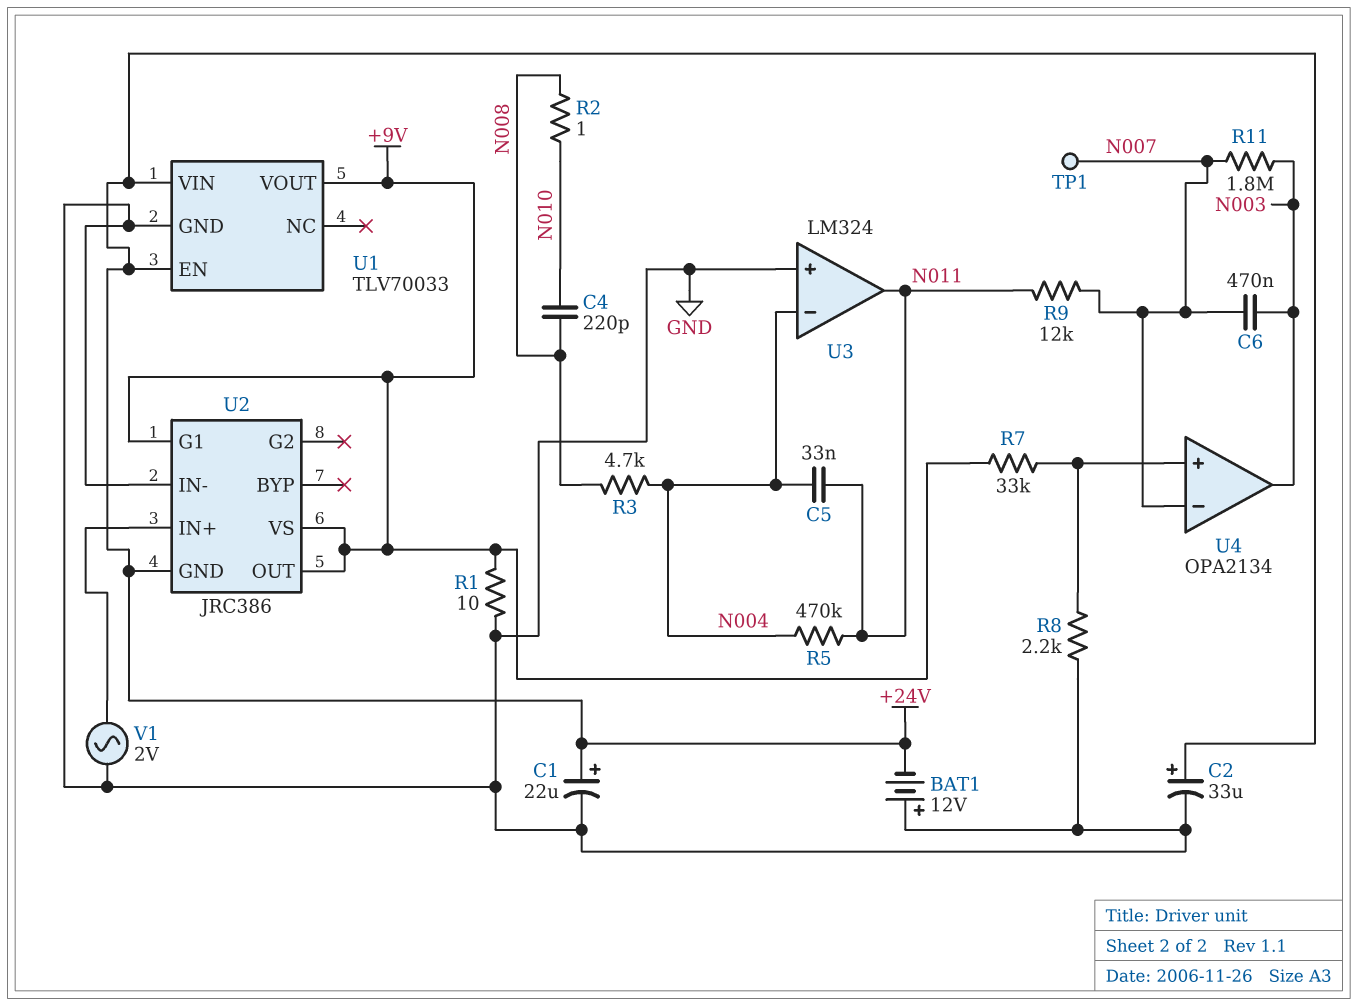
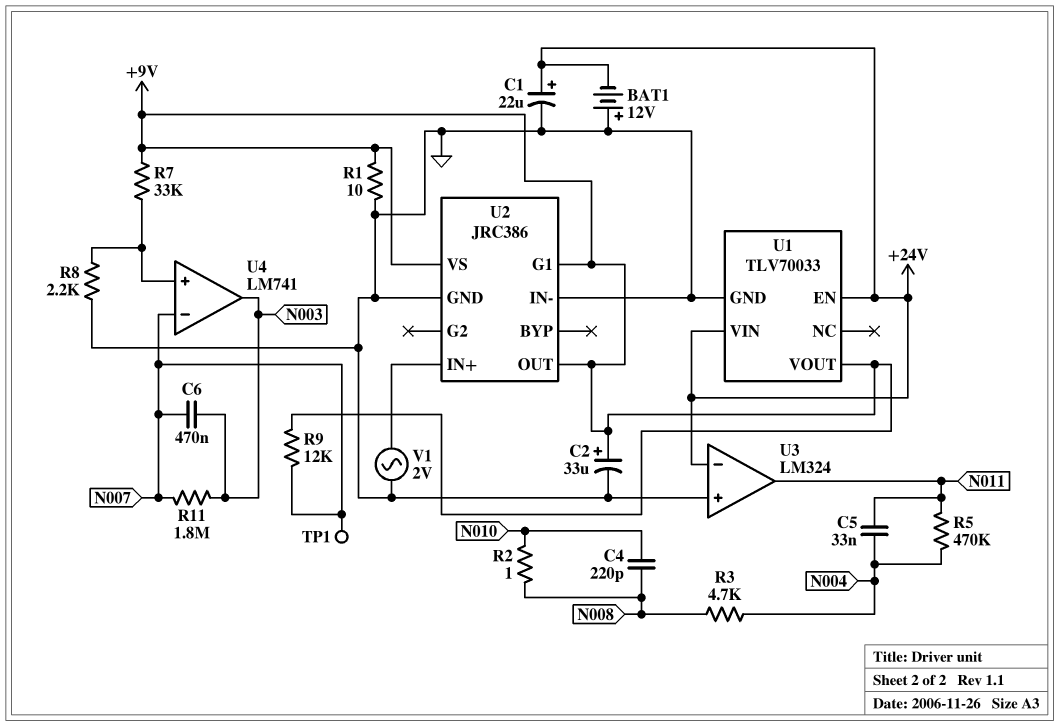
C2: 33uF (plus +24V, minus GND) -> 33uF (plus +9V, minus GND)
R9: 12k (N007, N011) -> 12k (+9V, N007)
U2 pin GND: +24V -> GND
U3 pin in-: N004 -> +24V
U4: OPA2134 -> LM741

